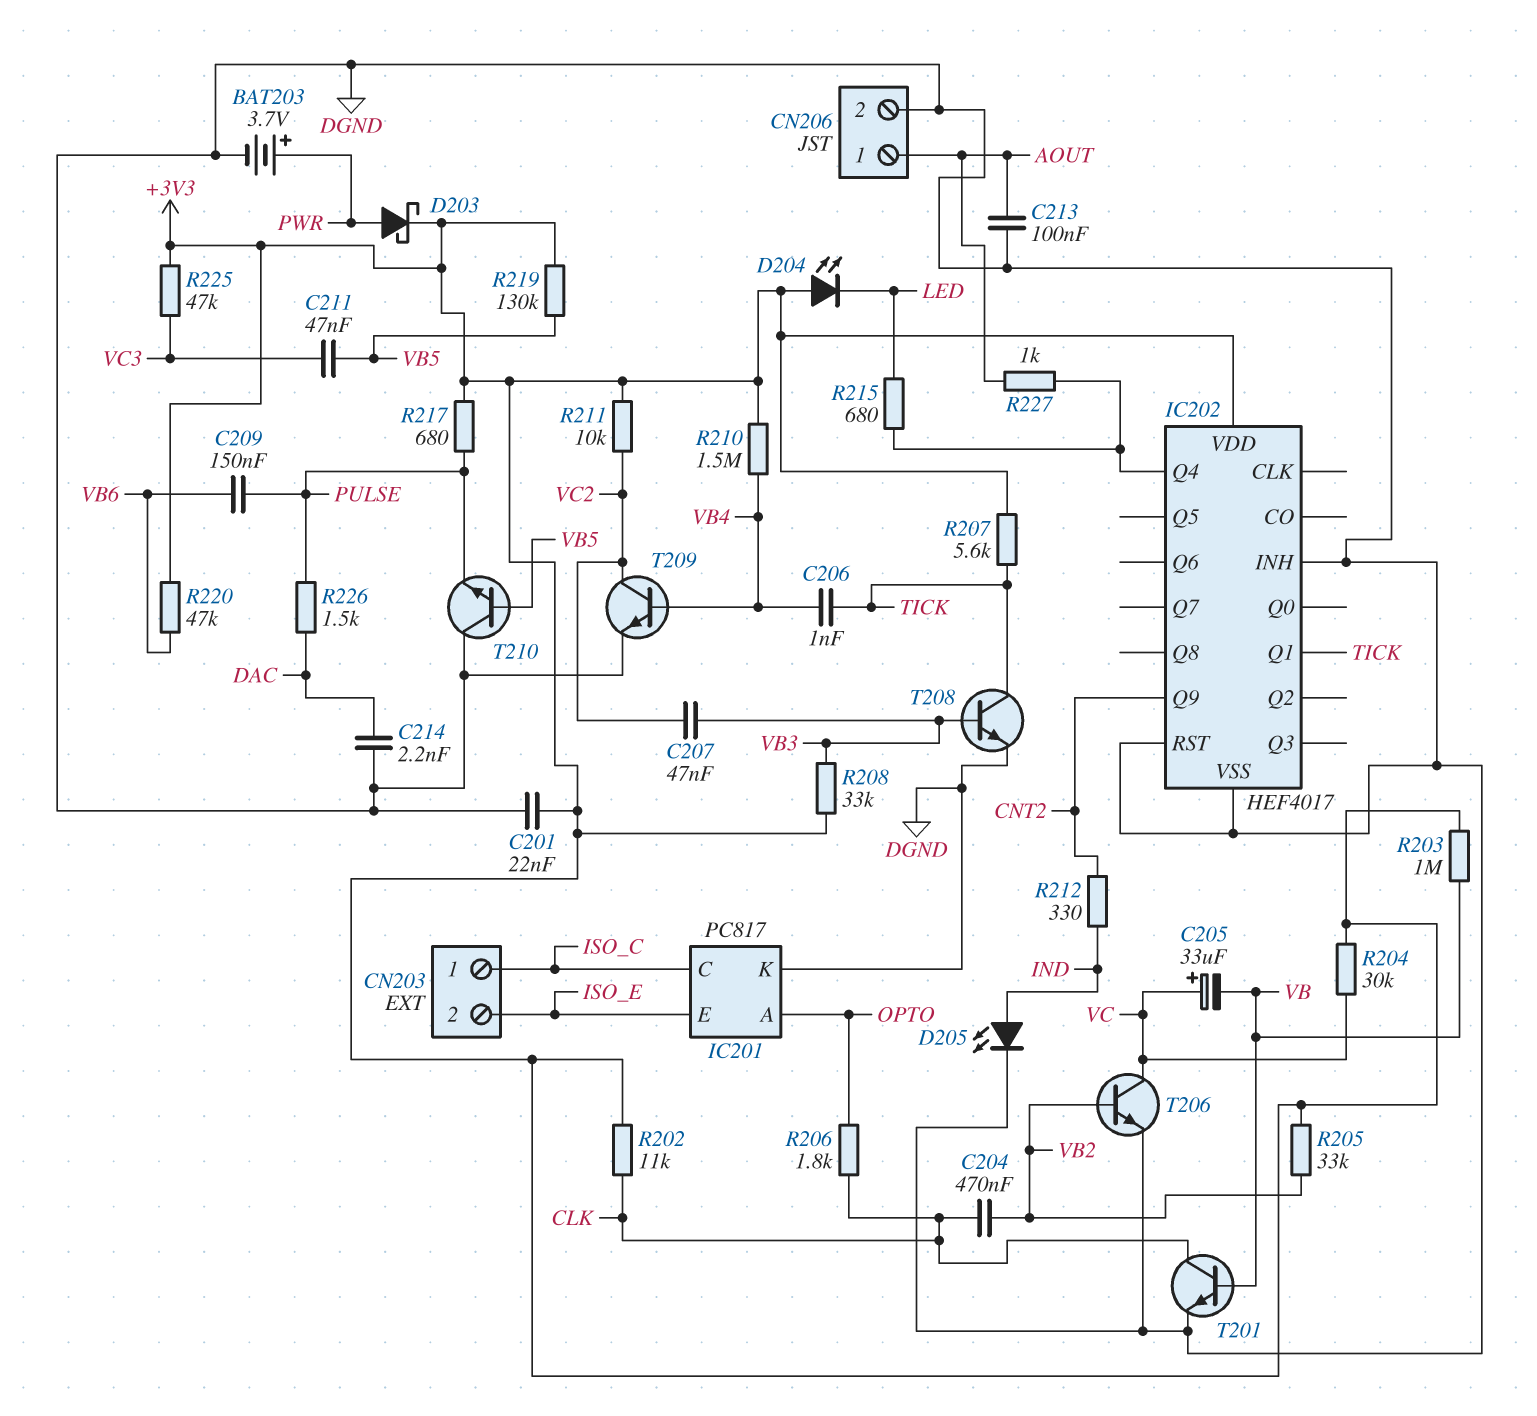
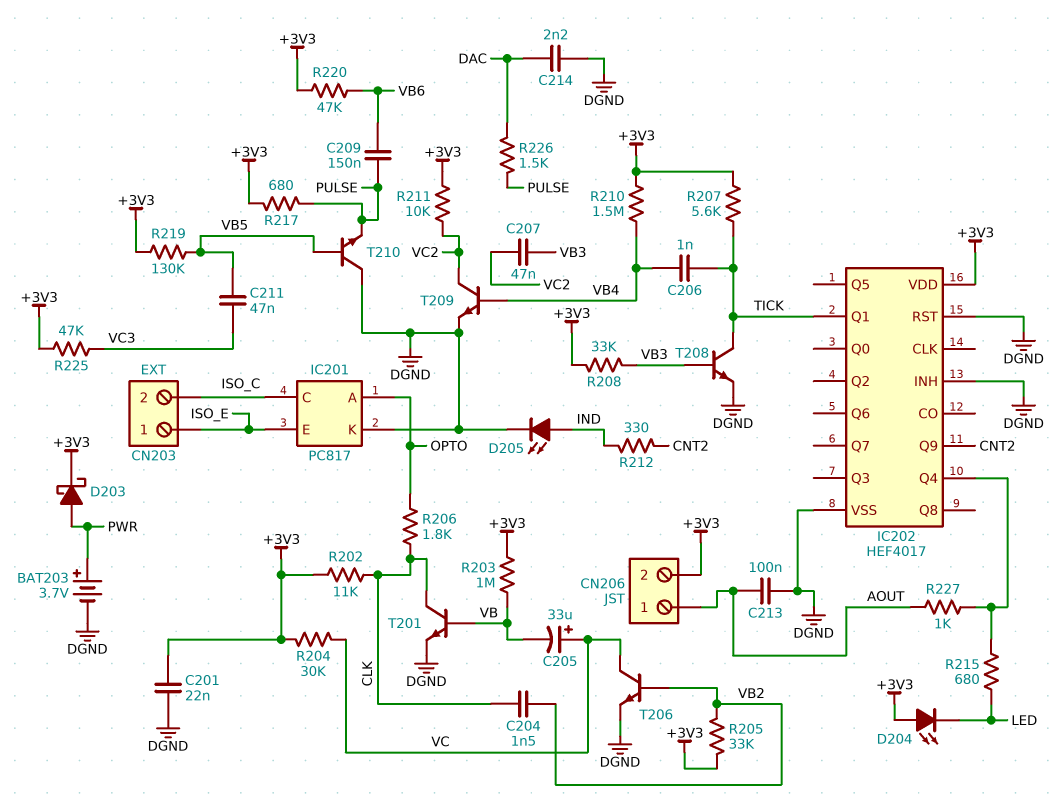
C204: 470nF (CLK, VB2) -> 1.5nF (CLK, VB2)
CN203 pin 1: ISO_C -> ISO_E
CN203 pin 2: ISO_E -> ISO_C
CN206 pin 2: DGND -> +3V3

